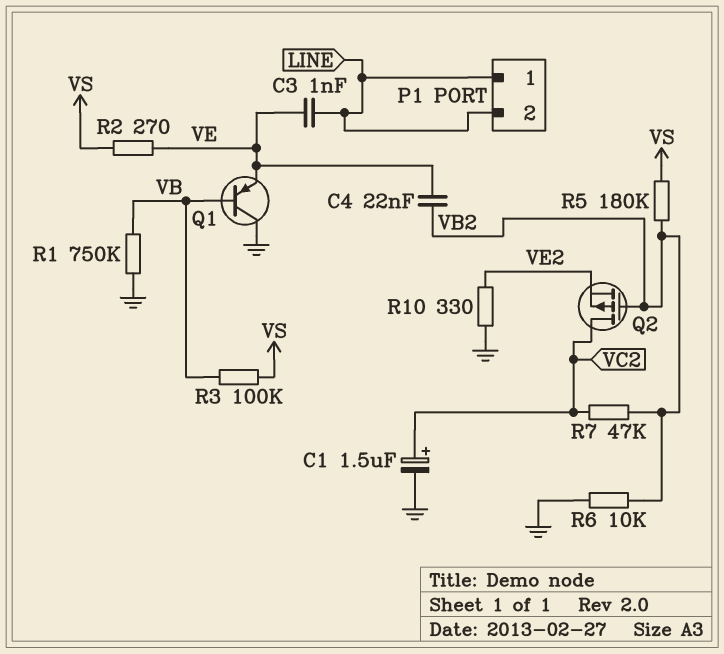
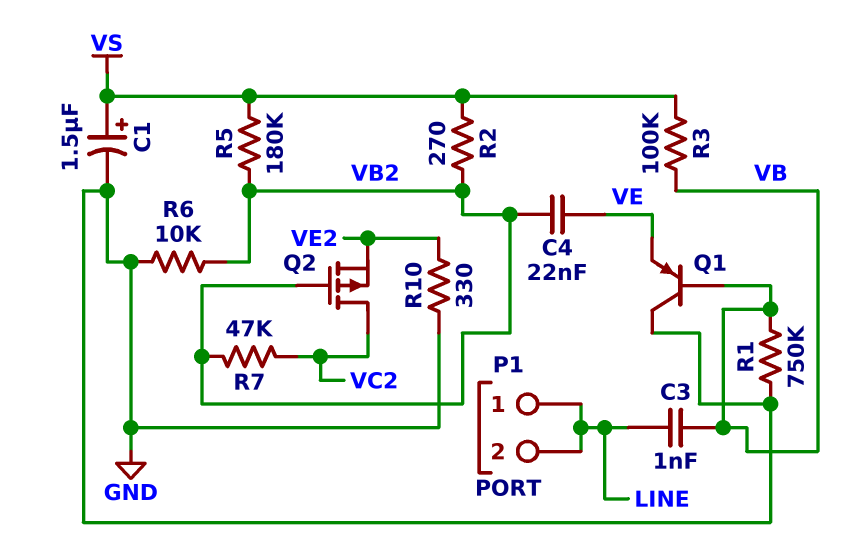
C1: 1.5uF (plus VC2, minus GND) -> 1.5uF (plus VS, minus GND)
C3: 1nF (LINE, VE) -> 1nF (LINE, VB)
R2: 270 (VE, VS) -> 270 (VB2, VS)

